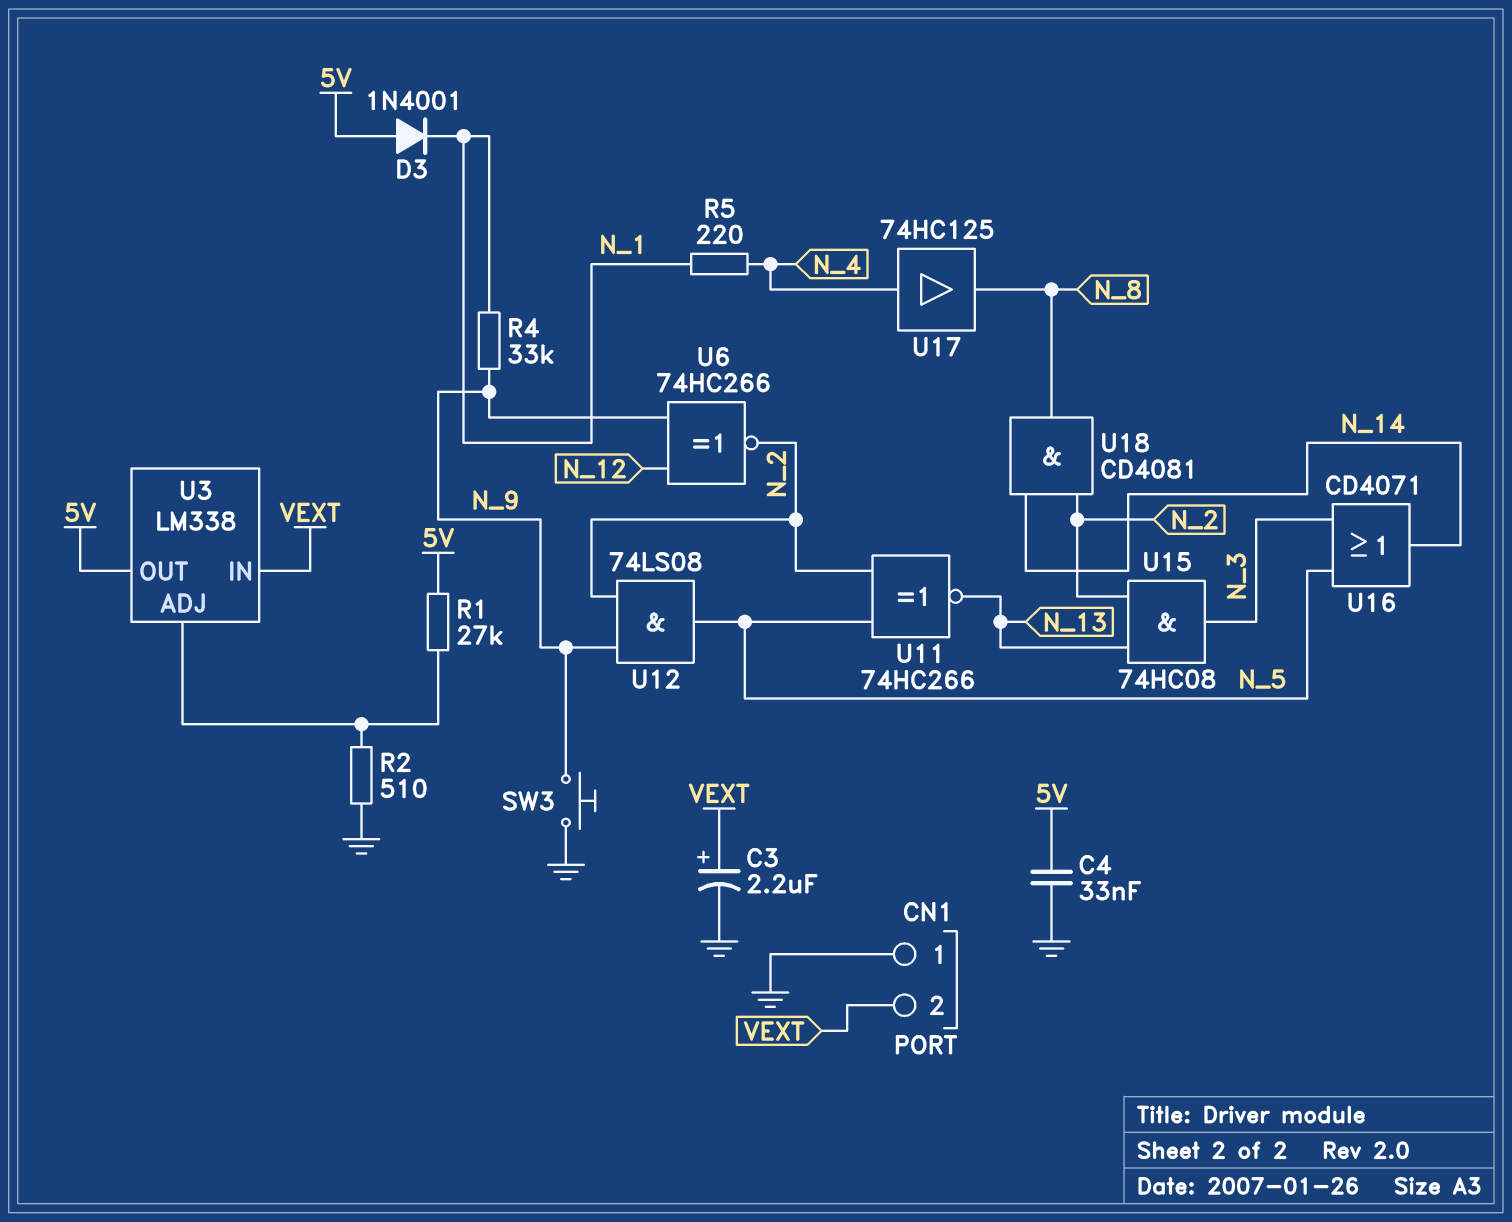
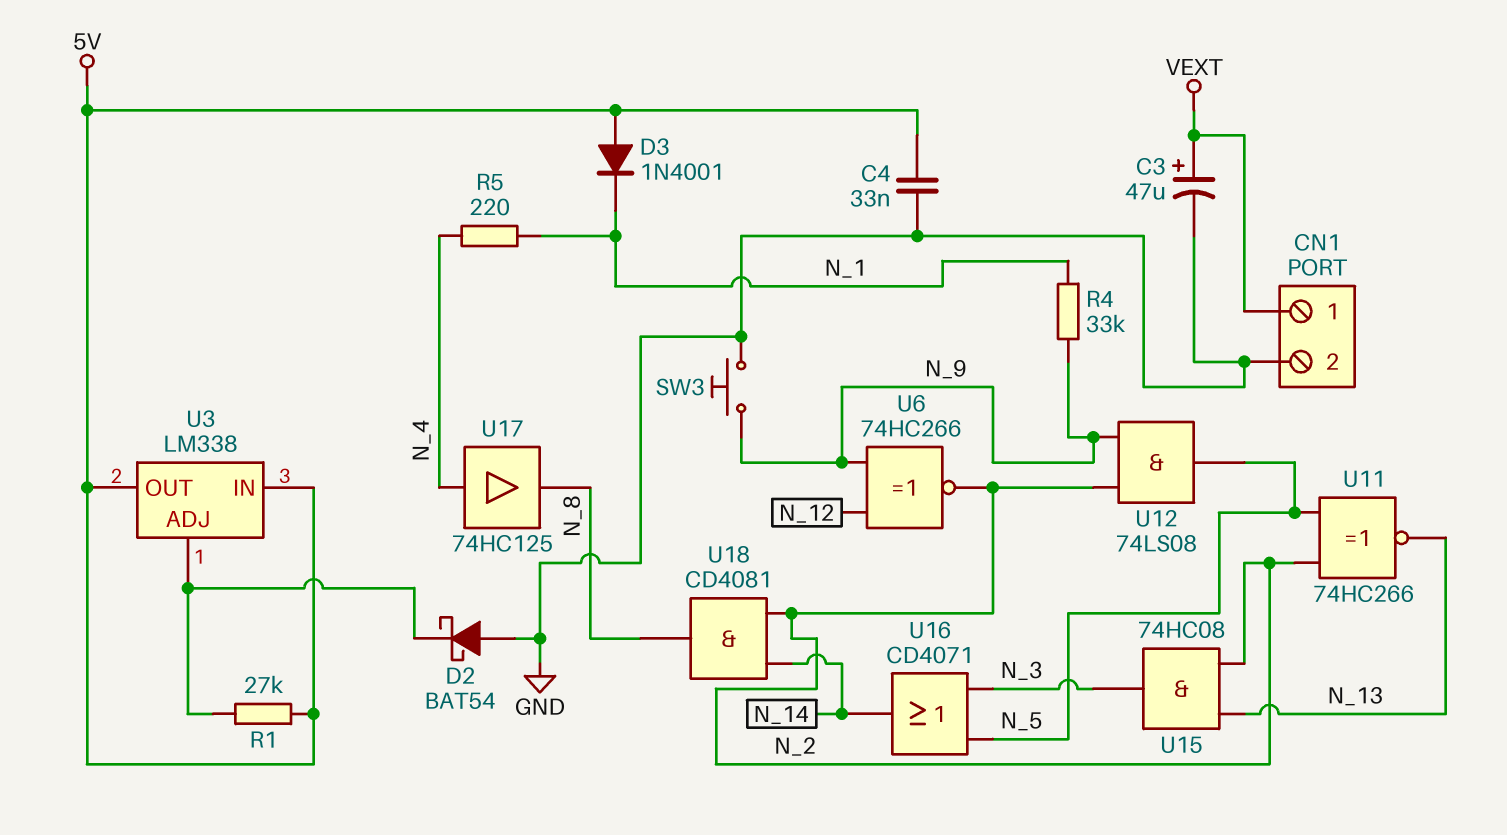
C3: 2.2uF (plus VEXT, minus GND) -> 47uF (plus VEXT, minus GND)
CN1 pin 1: GND -> VEXT
CN1 pin 2: VEXT -> GND
D2: none -> schottky BAT54 (A GND, K U3/ADJ)
R2: 510 (GND, U3/ADJ) -> none
U3 pin IN: VEXT -> 5V

